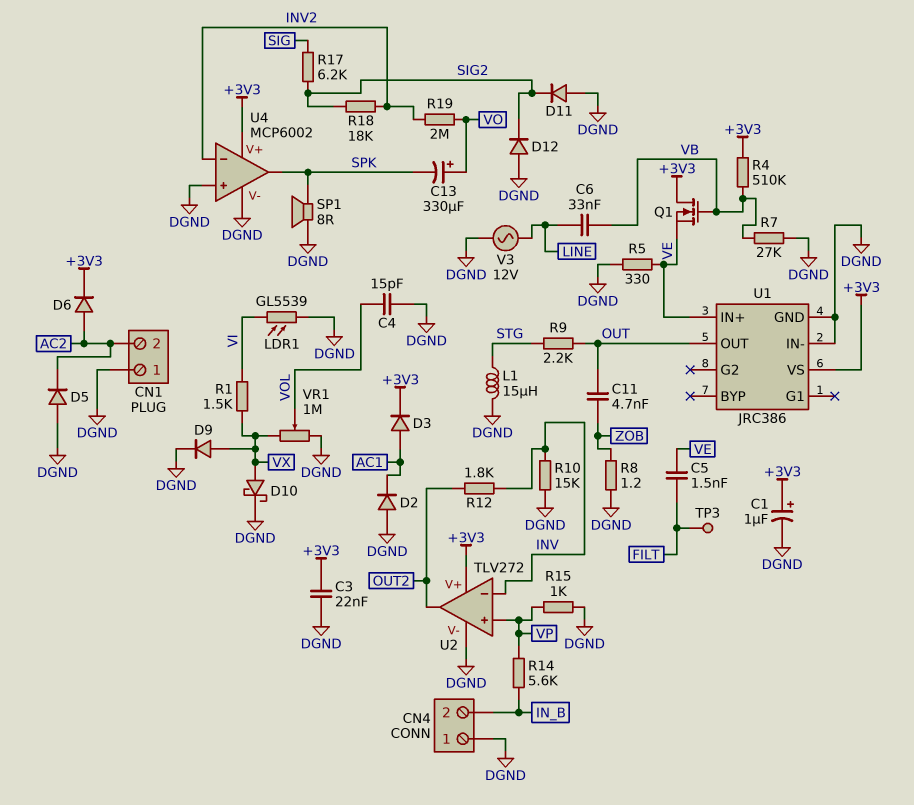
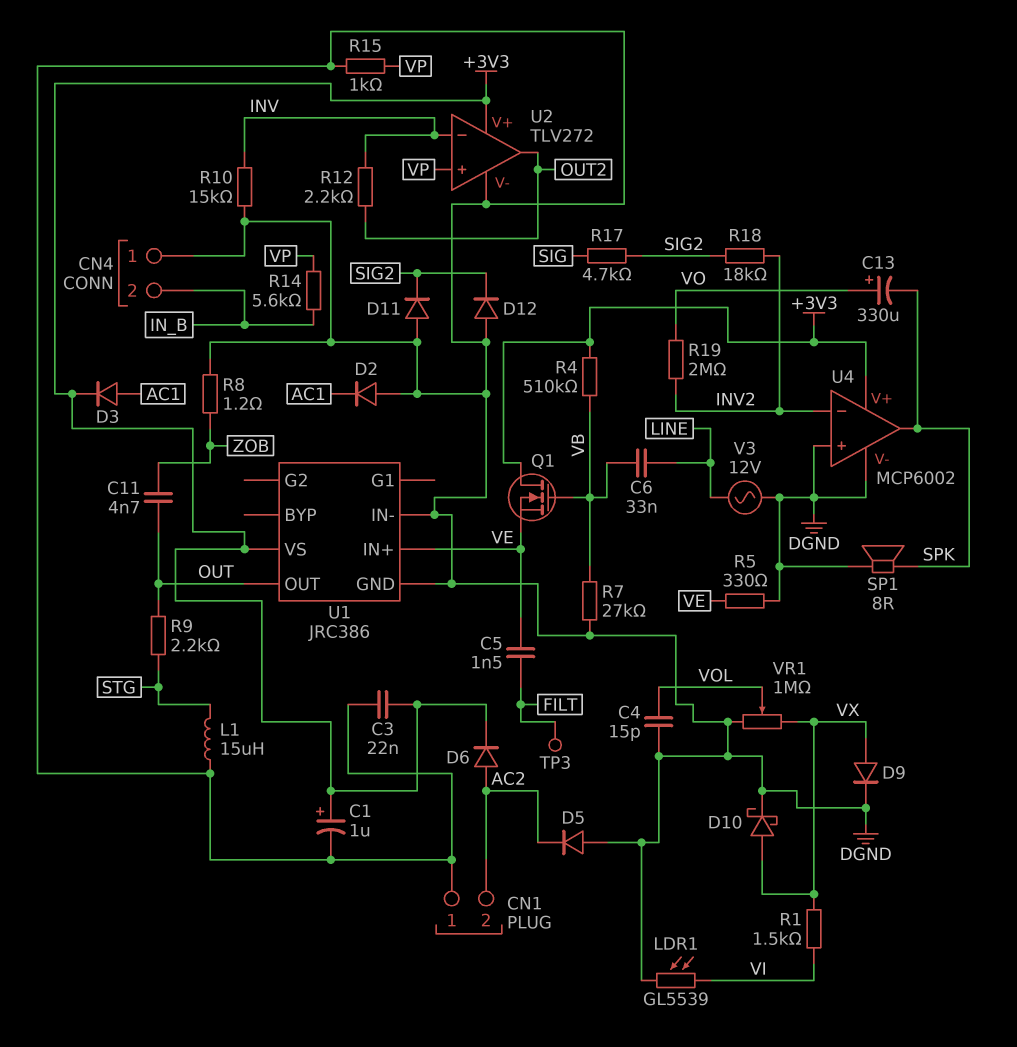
R12: 1.8k (INV, OUT2) -> 2.2k (INV, OUT2)
R17: 6.2k (SIG, SIG2) -> 4.7k (SIG, SIG2)

